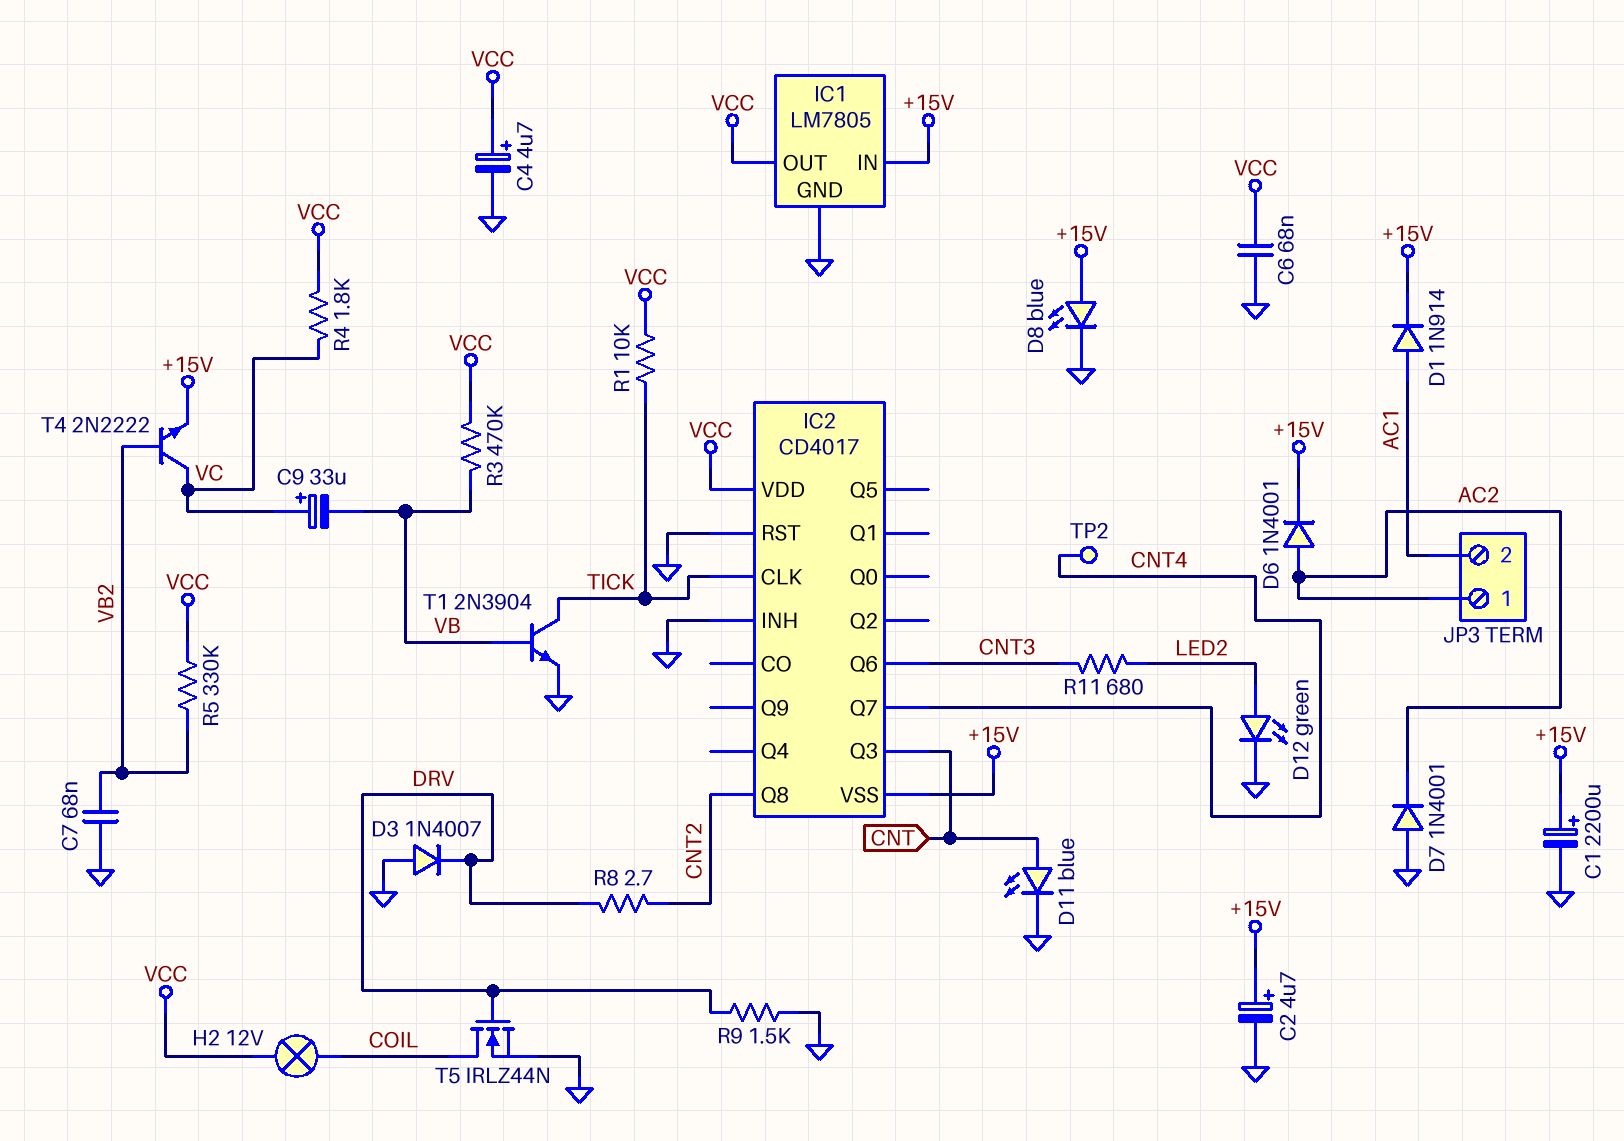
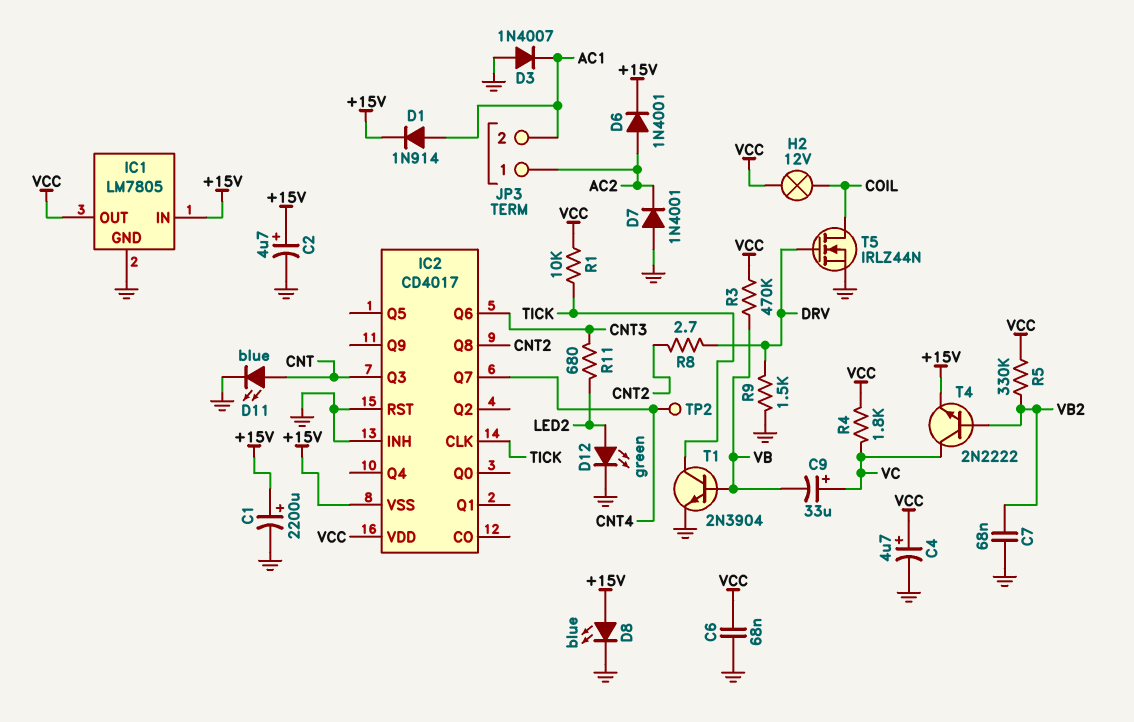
D3: diode 1N4007 (A GND, K DRV) -> diode 1N4007 (A GND, K AC1)

